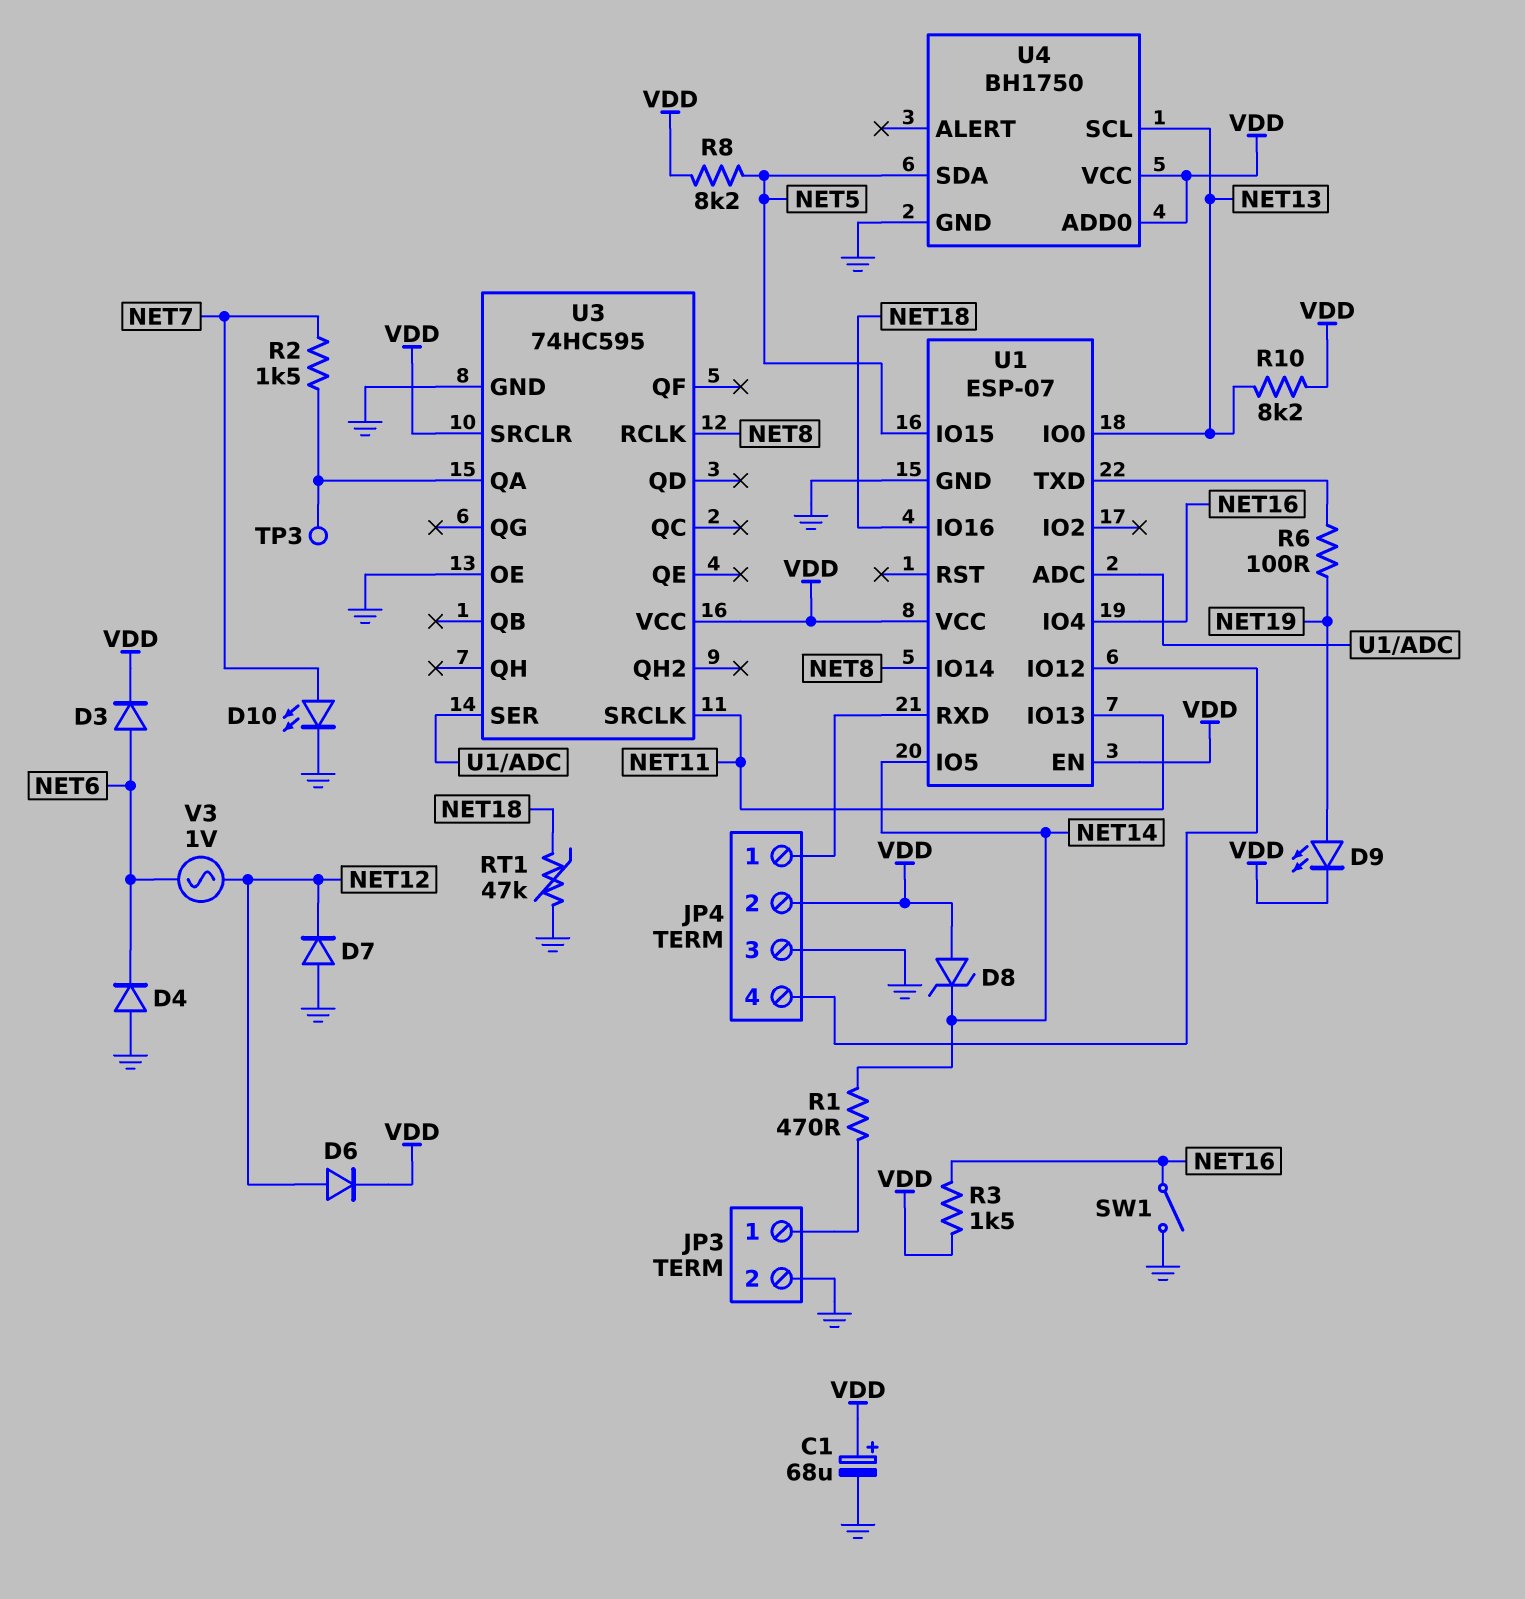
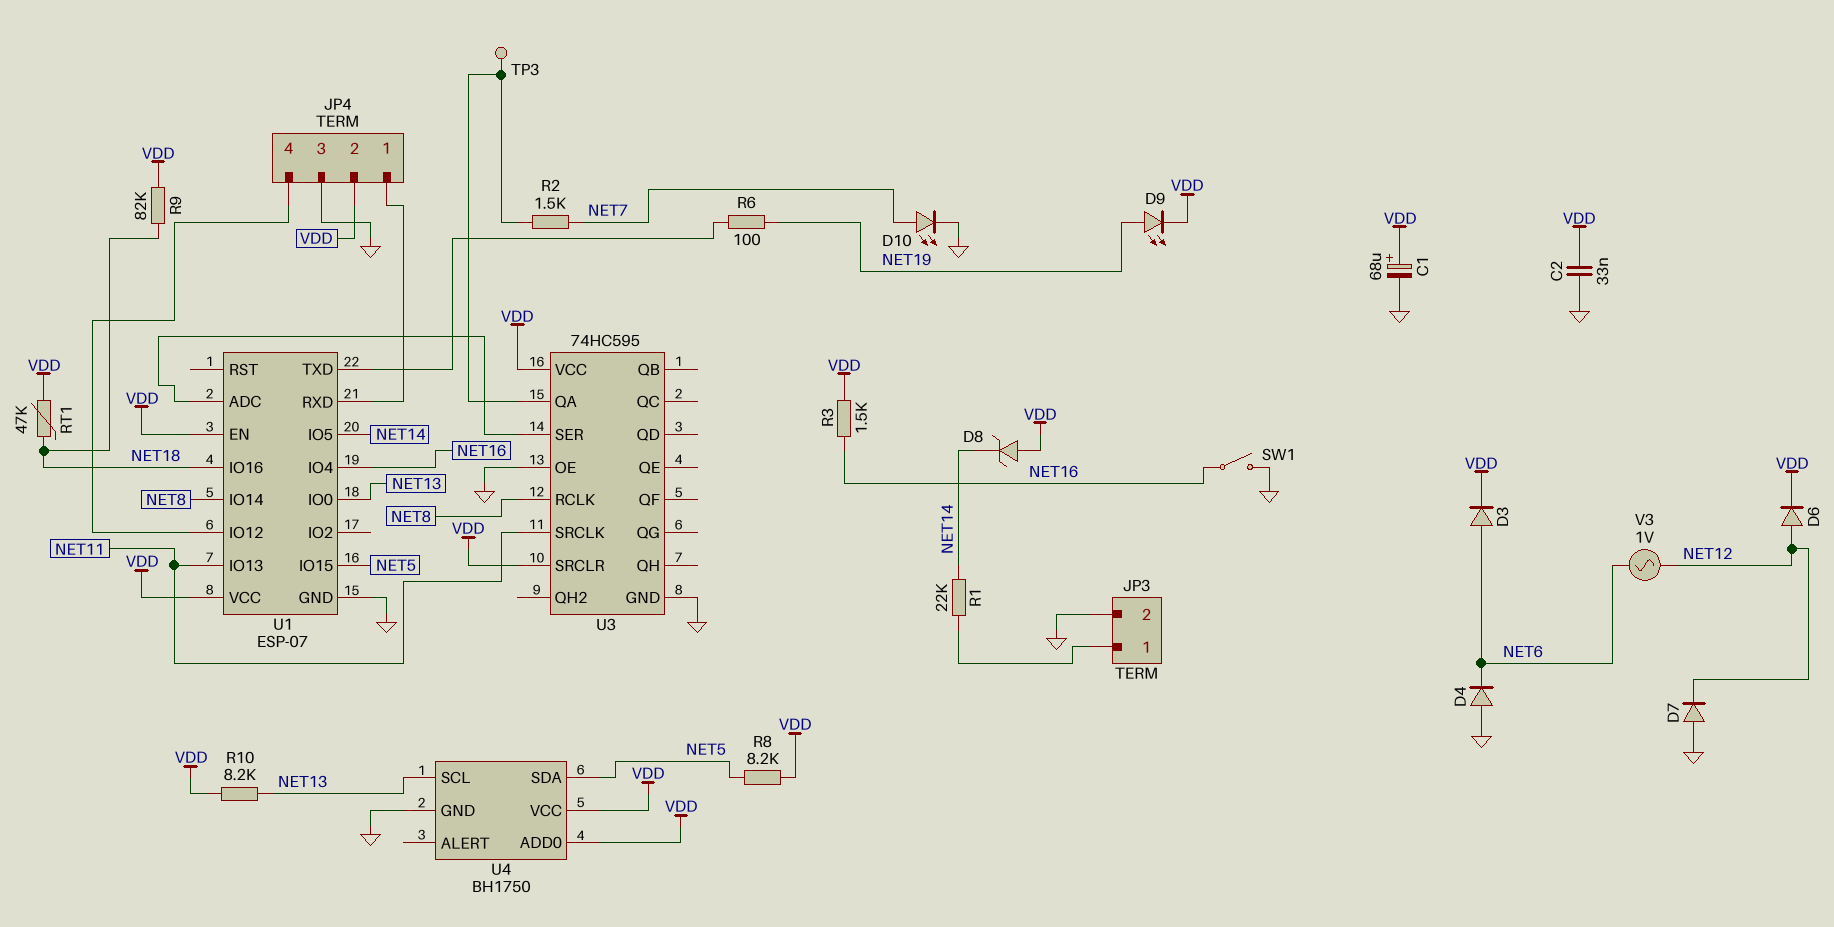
C2: none -> 33nF (GND, VDD)
R1: 470 (JP3/1, NET14) -> 22k (JP3/1, NET14)
R9: none -> 82k (NET18, VDD)
RT1: 47k (GND, NET18) -> 47k (NET18, VDD)

